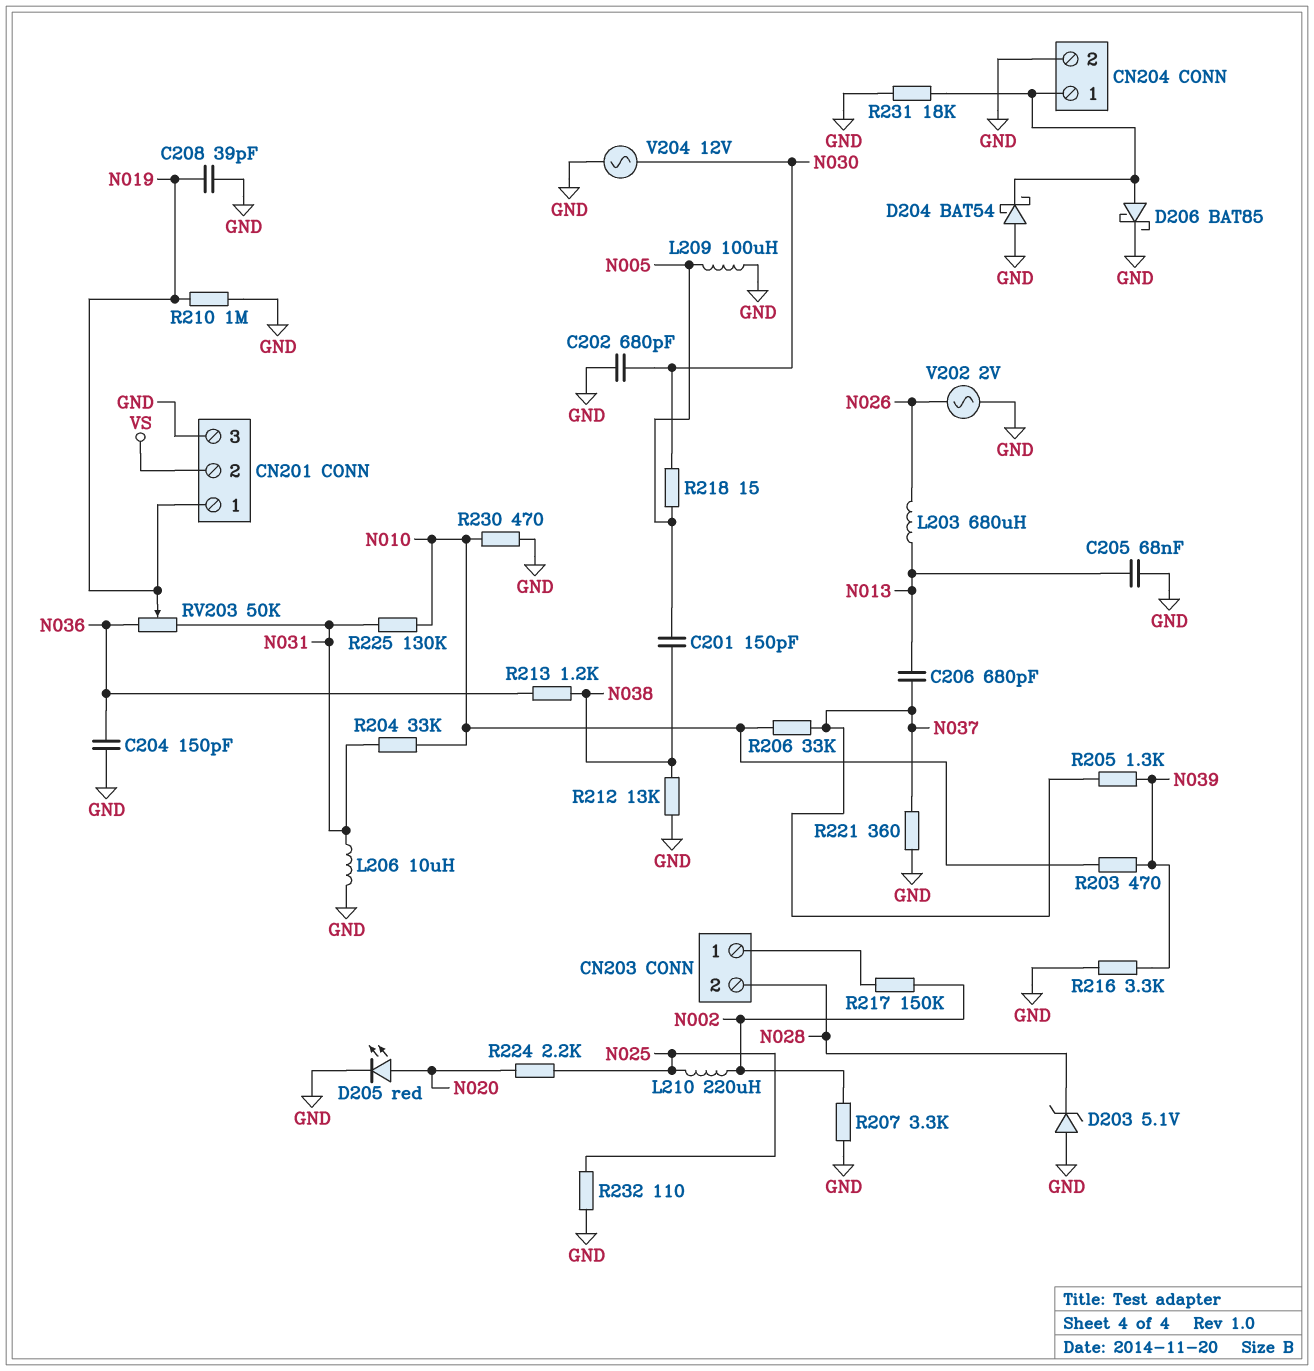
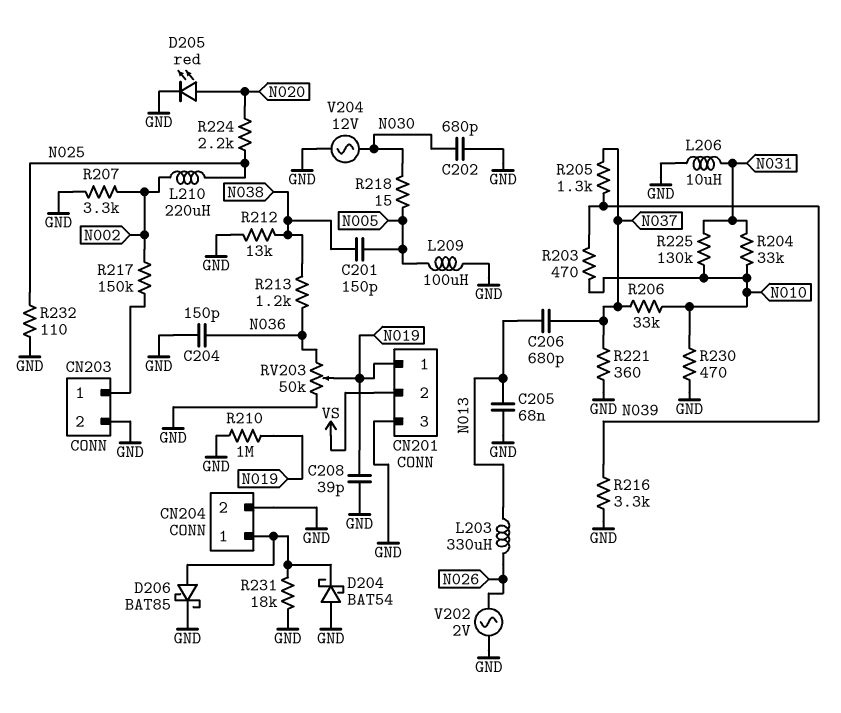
CN203 pin 2: N028 -> GND
D203: zener 5.1V (A GND, K N028) -> none
L203: 680uH (N013, N026) -> 330uH (N013, N026)
RV203: 50k (N031, N036, wiper N019) -> 50k (GND, N036, wiper N019)

